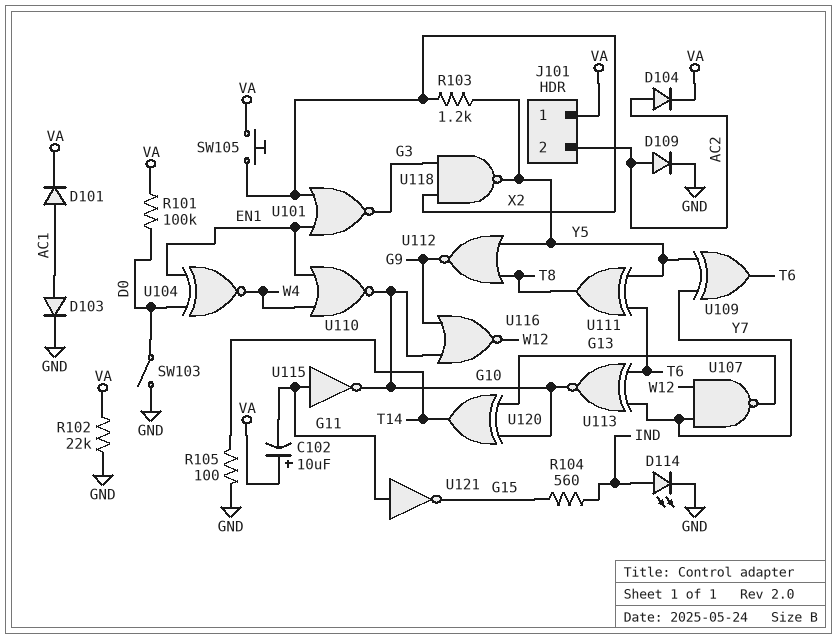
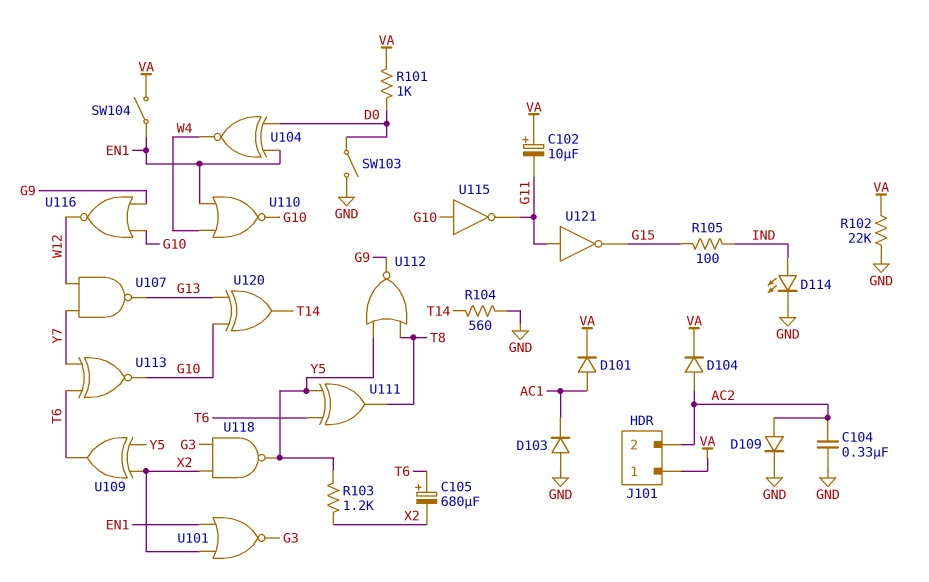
C104: none -> 330nF (AC2, GND)
C105: none -> 680uF (plus T6, minus X2)
D103: diode (A AC1, K GND) -> diode (A GND, K AC1)
R101: 100k (D0, VA) -> 1k (D0, VA)
R104: 560 (G15, IND) -> 560 (GND, T14)
R105: 100 (GND, T14) -> 100 (G15, IND)
SW104: none -> switch (EN1, VA)
SW105: button (VA, X2) -> none
U109: XOR (in Y5, in Y7, out T6) -> XOR (in X2, in Y5, out T6)
U115: NOT (in G11, out G10) -> NOT (in G10, out G11)

